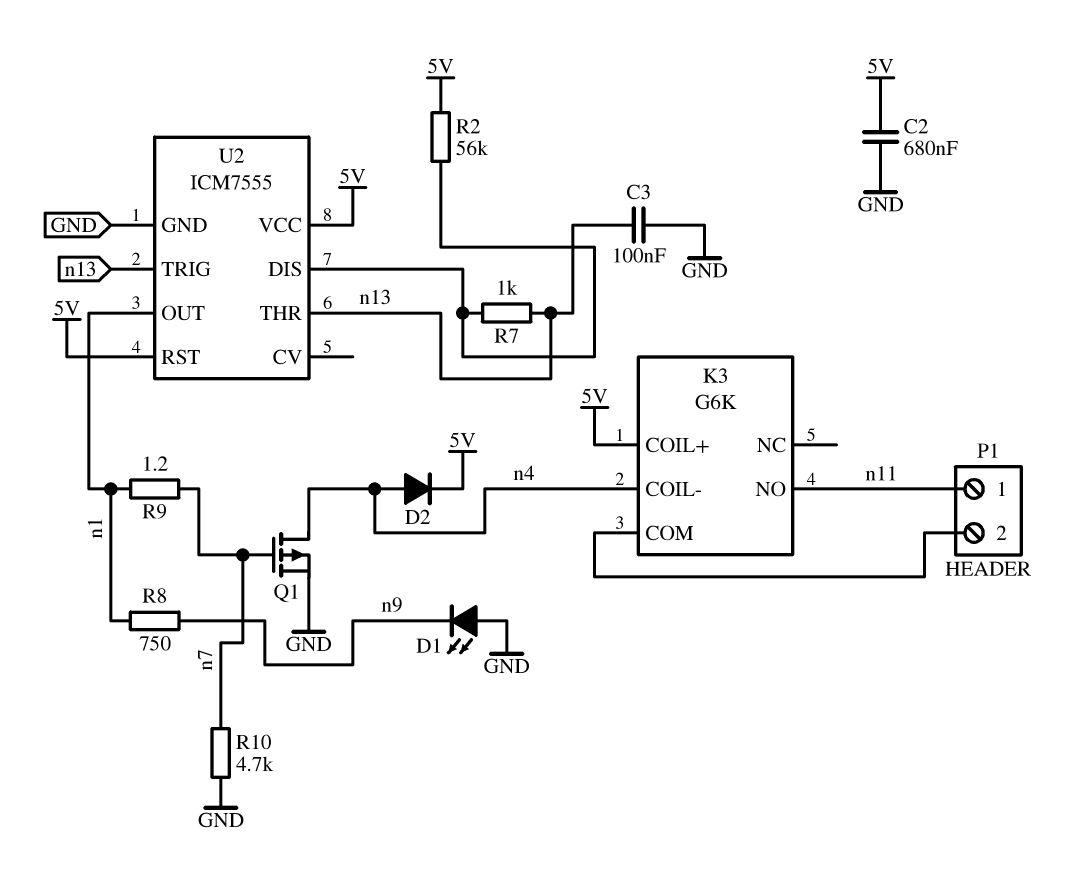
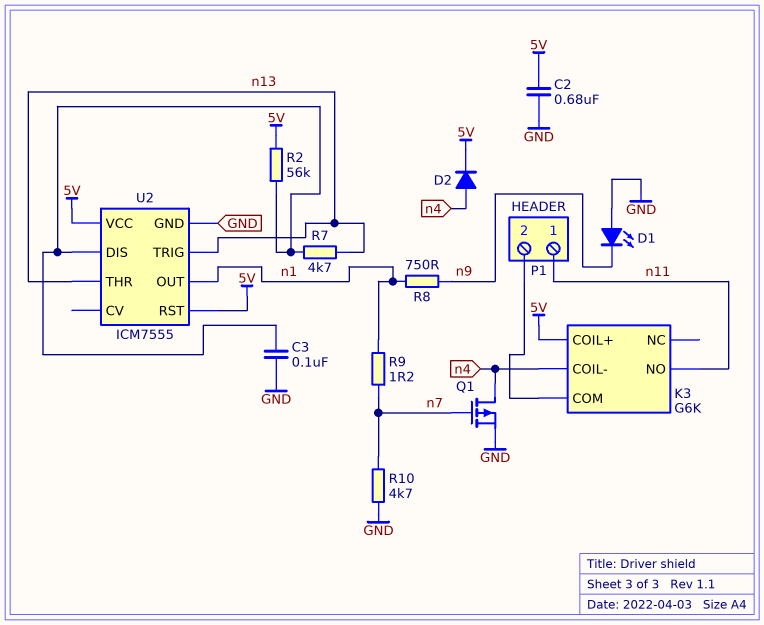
C3: 100nF (GND, n13) -> 100nF (GND, U2/DIS)
R7: 1k (U2/DIS, n13) -> 4.7k (U2/DIS, n13)

